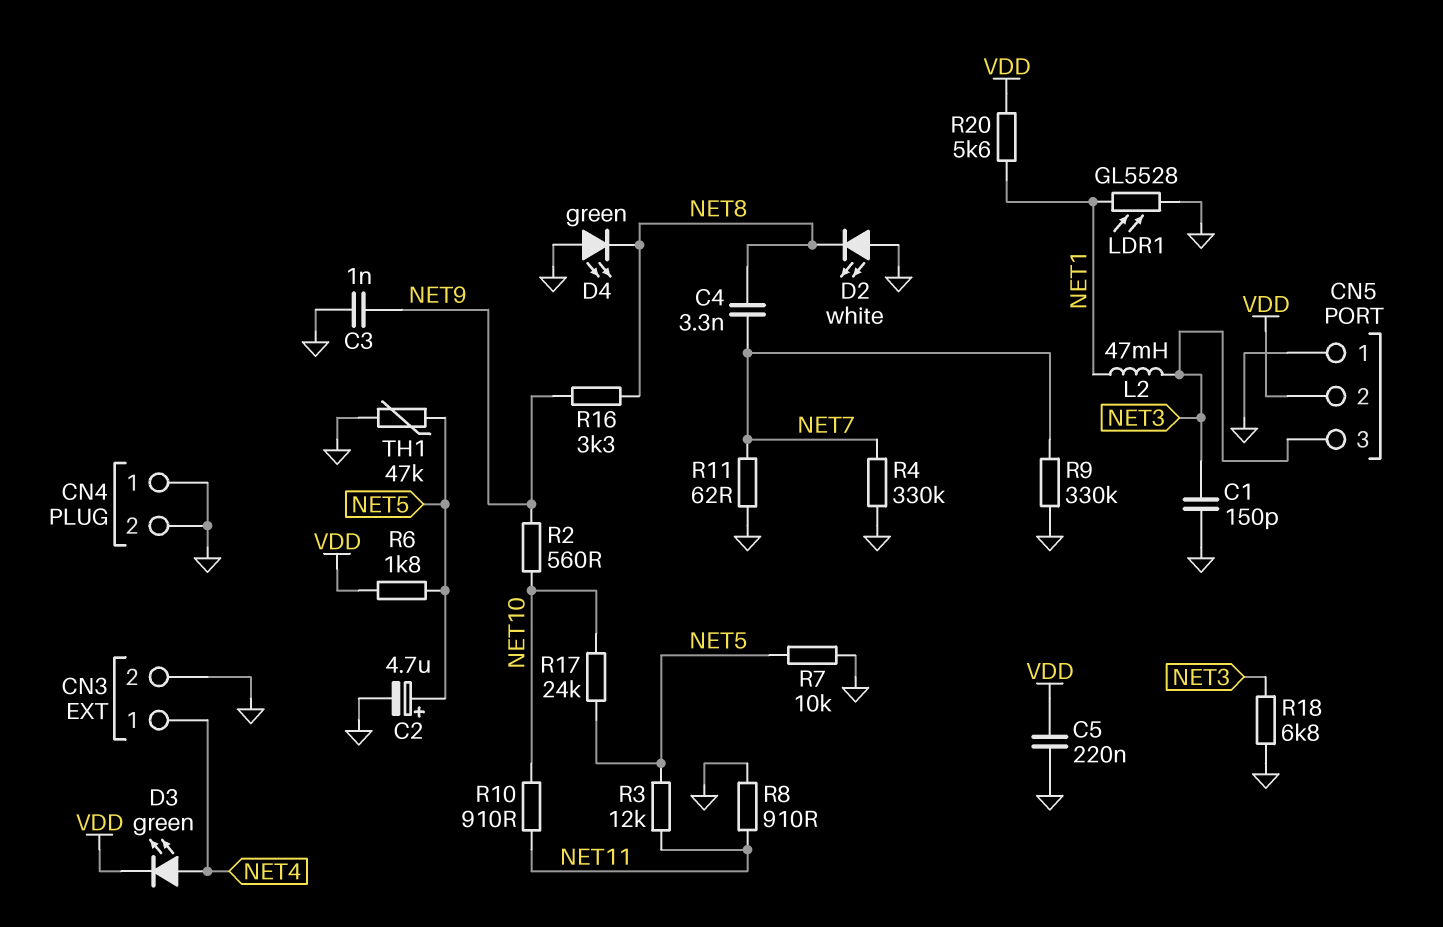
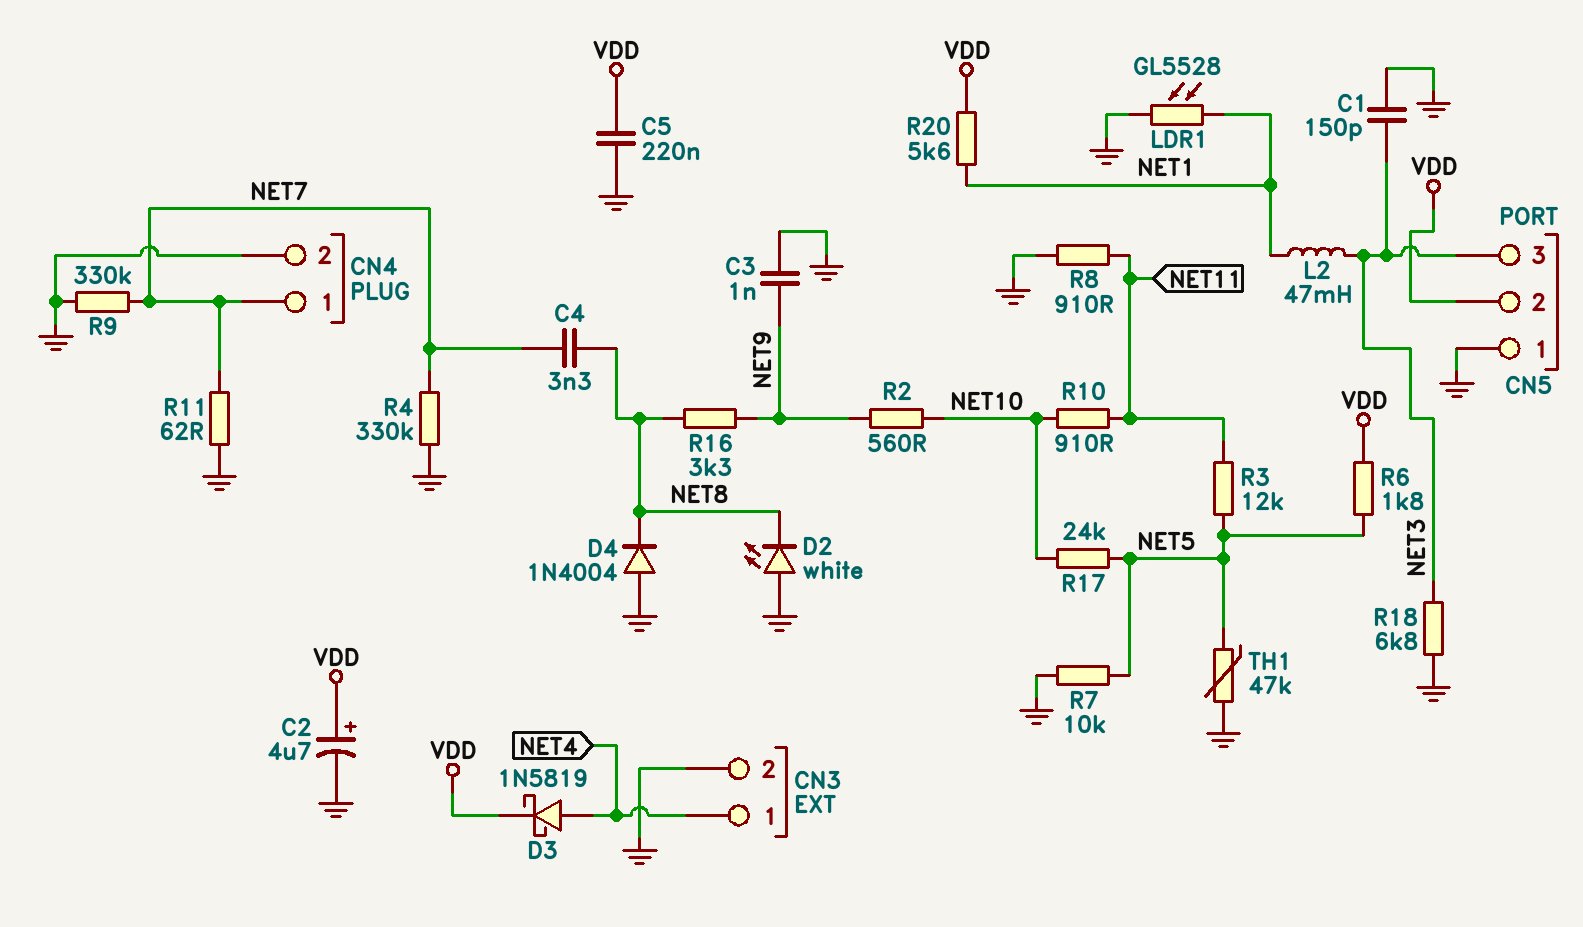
C2: 4.7uF (plus NET5, minus GND) -> 4.7uF (plus VDD, minus GND)
CN4 pin 1: GND -> NET7
D3: LED green (A NET4, K VDD) -> schottky 1N5819 (A NET4, K VDD)
D4: LED green (A GND, K NET8) -> diode 1N4004 (A GND, K NET8)

